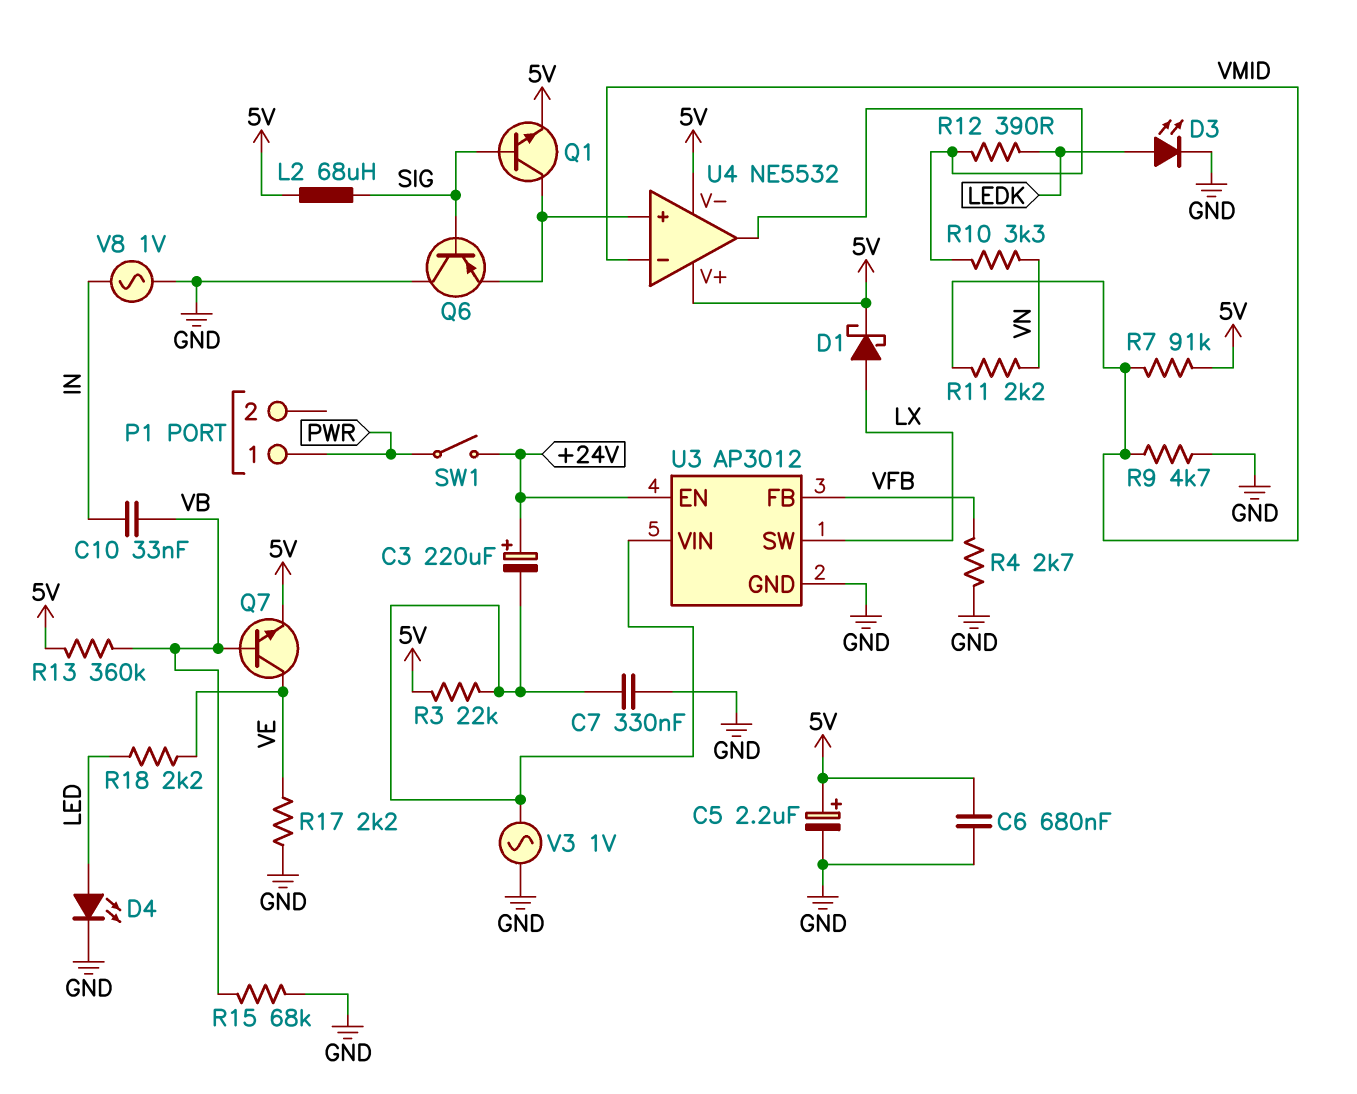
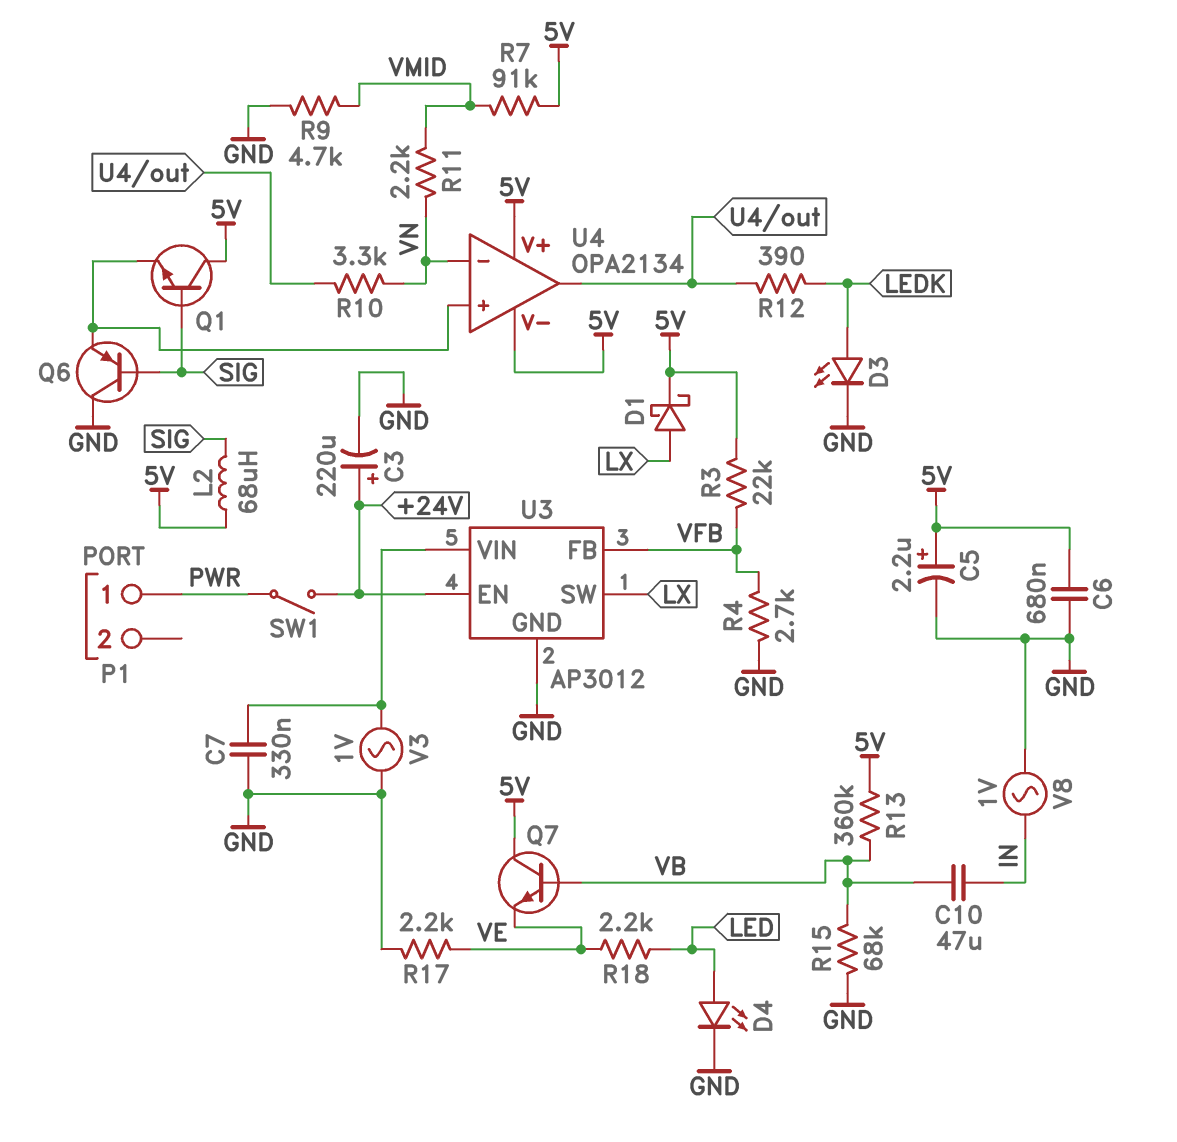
C3: 220uF (plus +24V, minus U3/VIN) -> 220uF (plus +24V, minus GND)
C10: 33nF (IN, VB) -> 47uF (IN, VB)
Q1: NPN (B SIG, C U4/in+, E 5V) -> NPN (B SIG, C 5V, E U4/in+)
Q7: NPN (B VB, C VE, E 5V) -> NPN (B VB, C 5V, E VE)
R3: 22k (5V, U3/VIN) -> 22k (5V, VFB)
U4: NE5532 -> OPA2134
U4 pin in-: VMID -> VN

